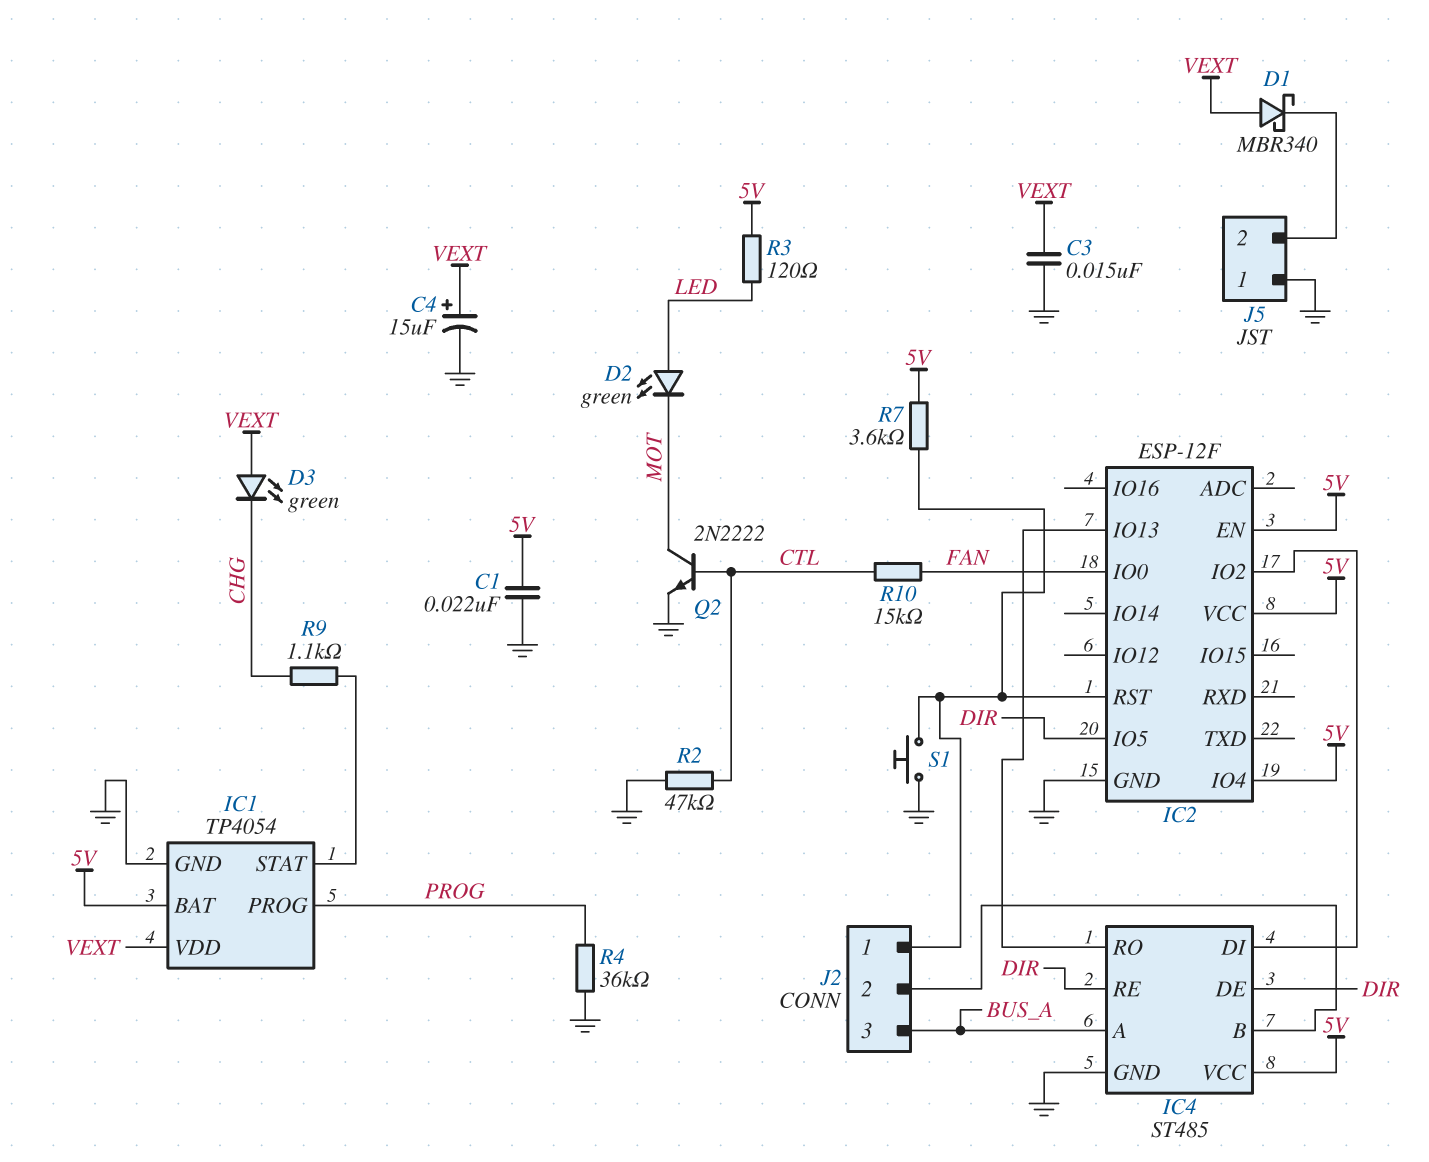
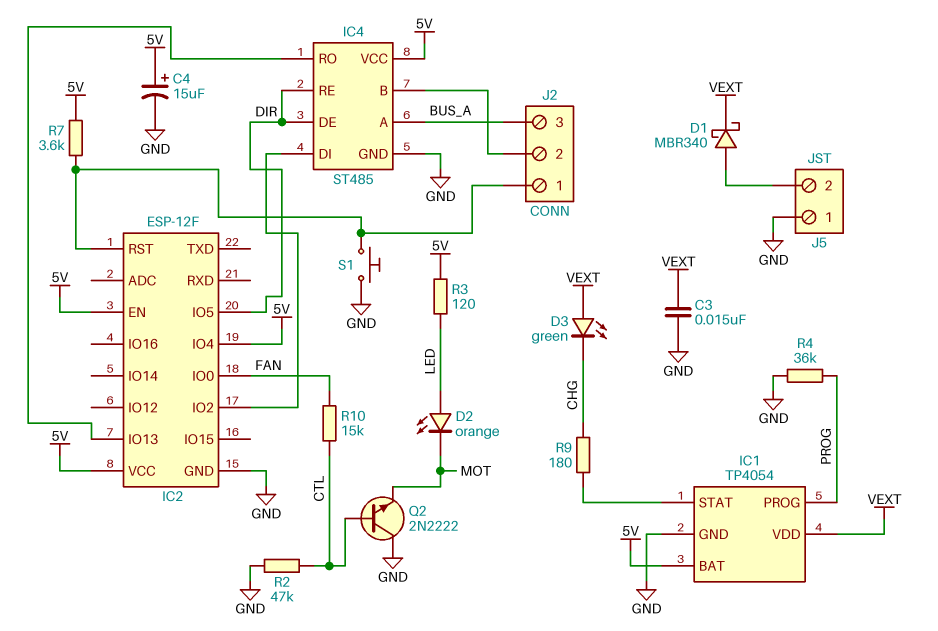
C1: 22nF (5V, GND) -> none
C4: 15uF (plus VEXT, minus GND) -> 15uF (plus 5V, minus GND)
D1: schottky MBR340 (A VEXT, K J5/2) -> schottky MBR340 (A J5/2, K VEXT)
D2: LED green (A LED, K MOT) -> LED orange (A LED, K MOT)
Q2: NPN 2N2222 (B CTL, C MOT, E GND) -> NPN 2N2222 (B CTL, C GND, E MOT)
R9: 1.1k (CHG, IC1/STAT) -> 180 (CHG, IC1/STAT)

